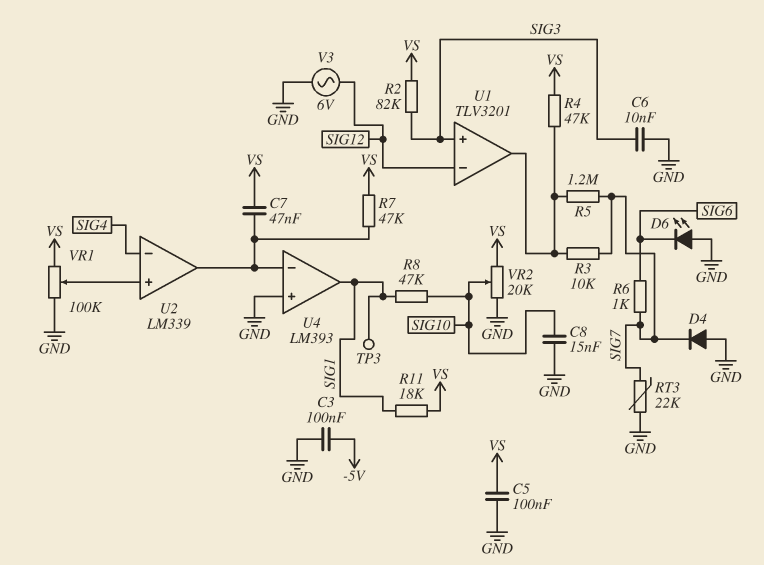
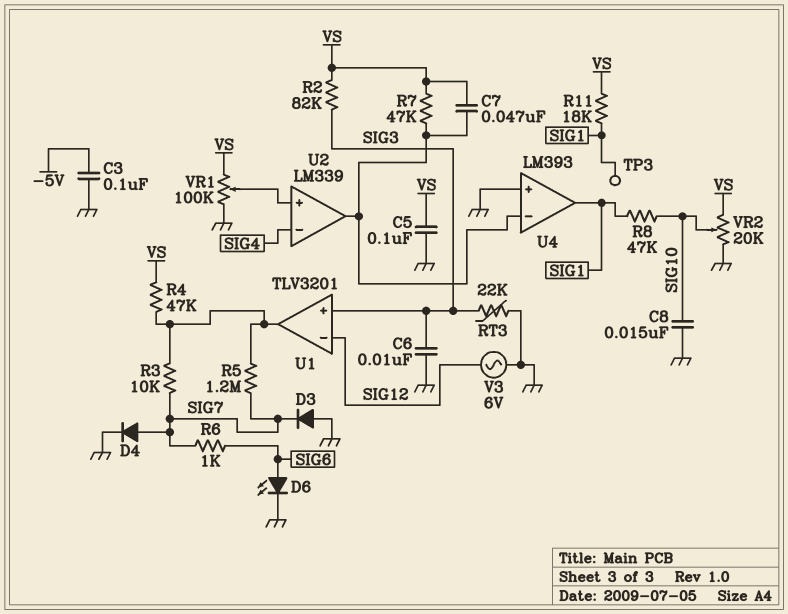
D3: none -> diode (A GND, K SIG7)
D4: diode (A GND, K SIG7) -> diode (A SIG7, K GND)
D6: LED (A GND, K SIG6) -> LED (A SIG6, K GND)
RT3: 22k (GND, SIG7) -> 22k (GND, SIG3)

